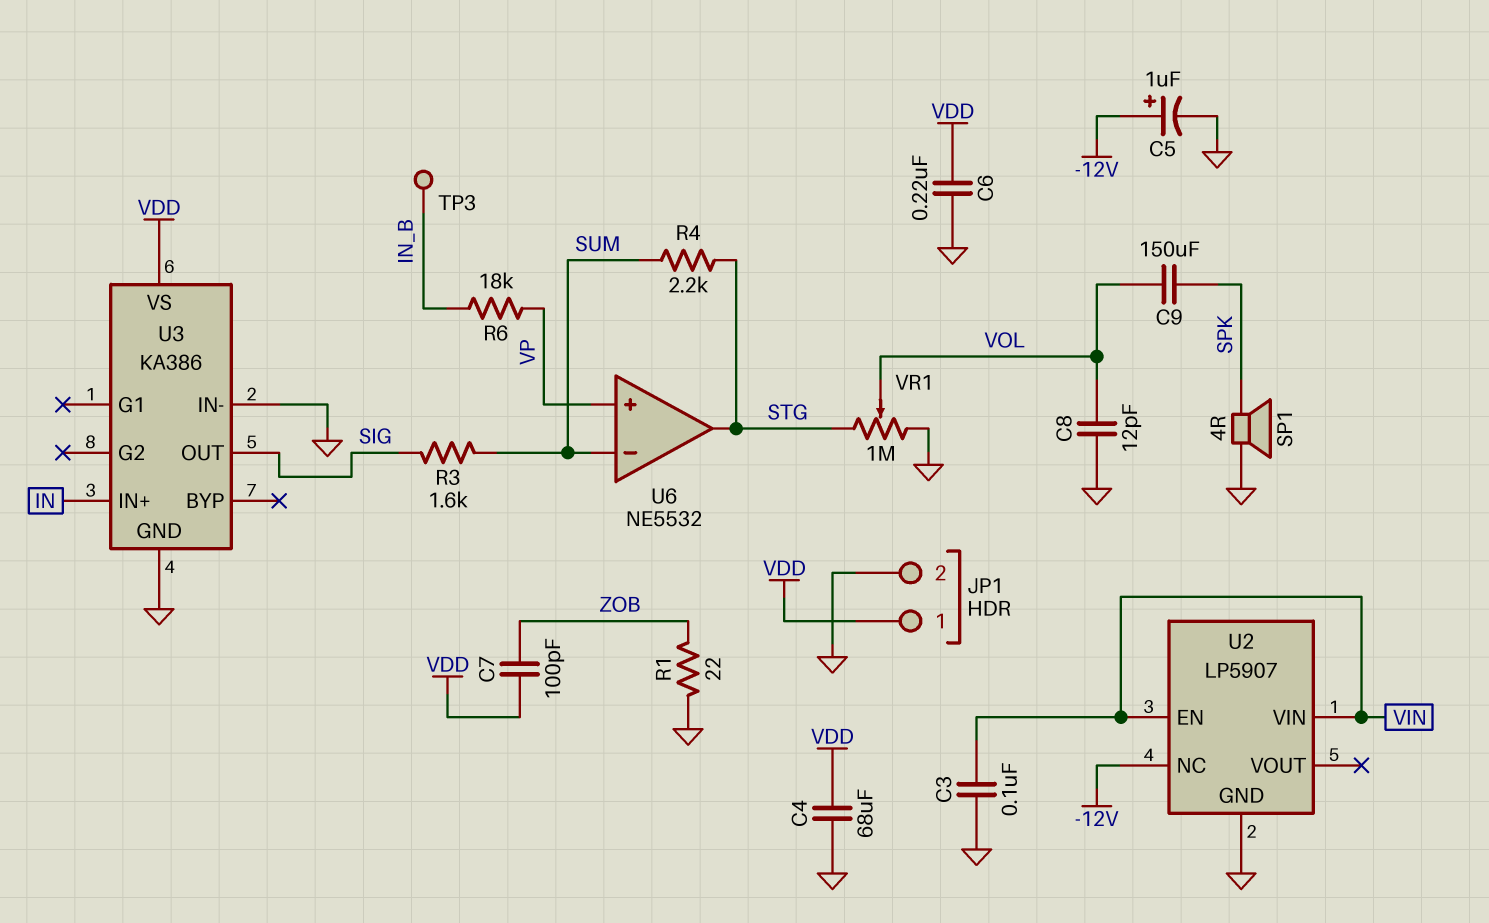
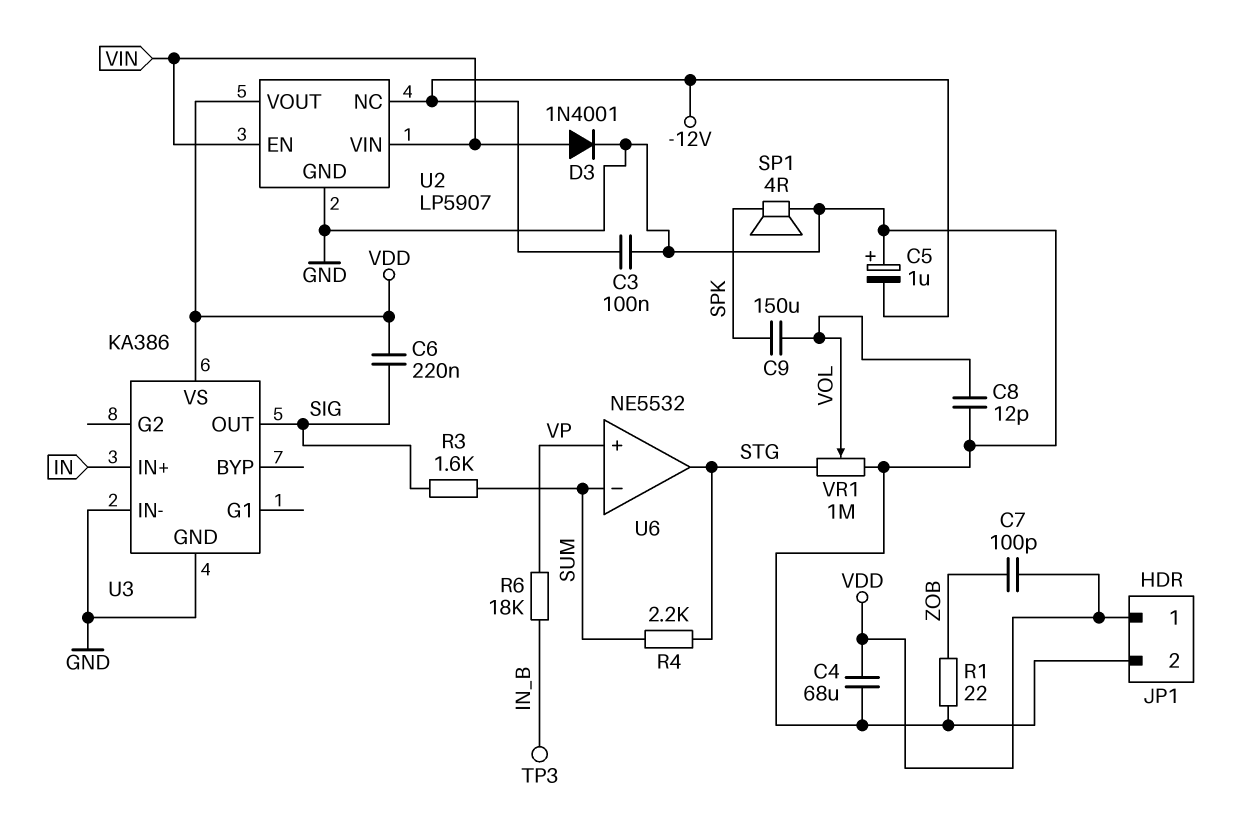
C3: 100nF (GND, VIN) -> 100nF (-12V, GND)
C5: 1uF (plus -12V, minus GND) -> 1uF (plus GND, minus -12V)
C6: 220nF (GND, VDD) -> 220nF (SIG, VDD)
D3: none -> diode 1N4001 (A VIN, K GND)
U2 pin VOUT: none -> VDD

